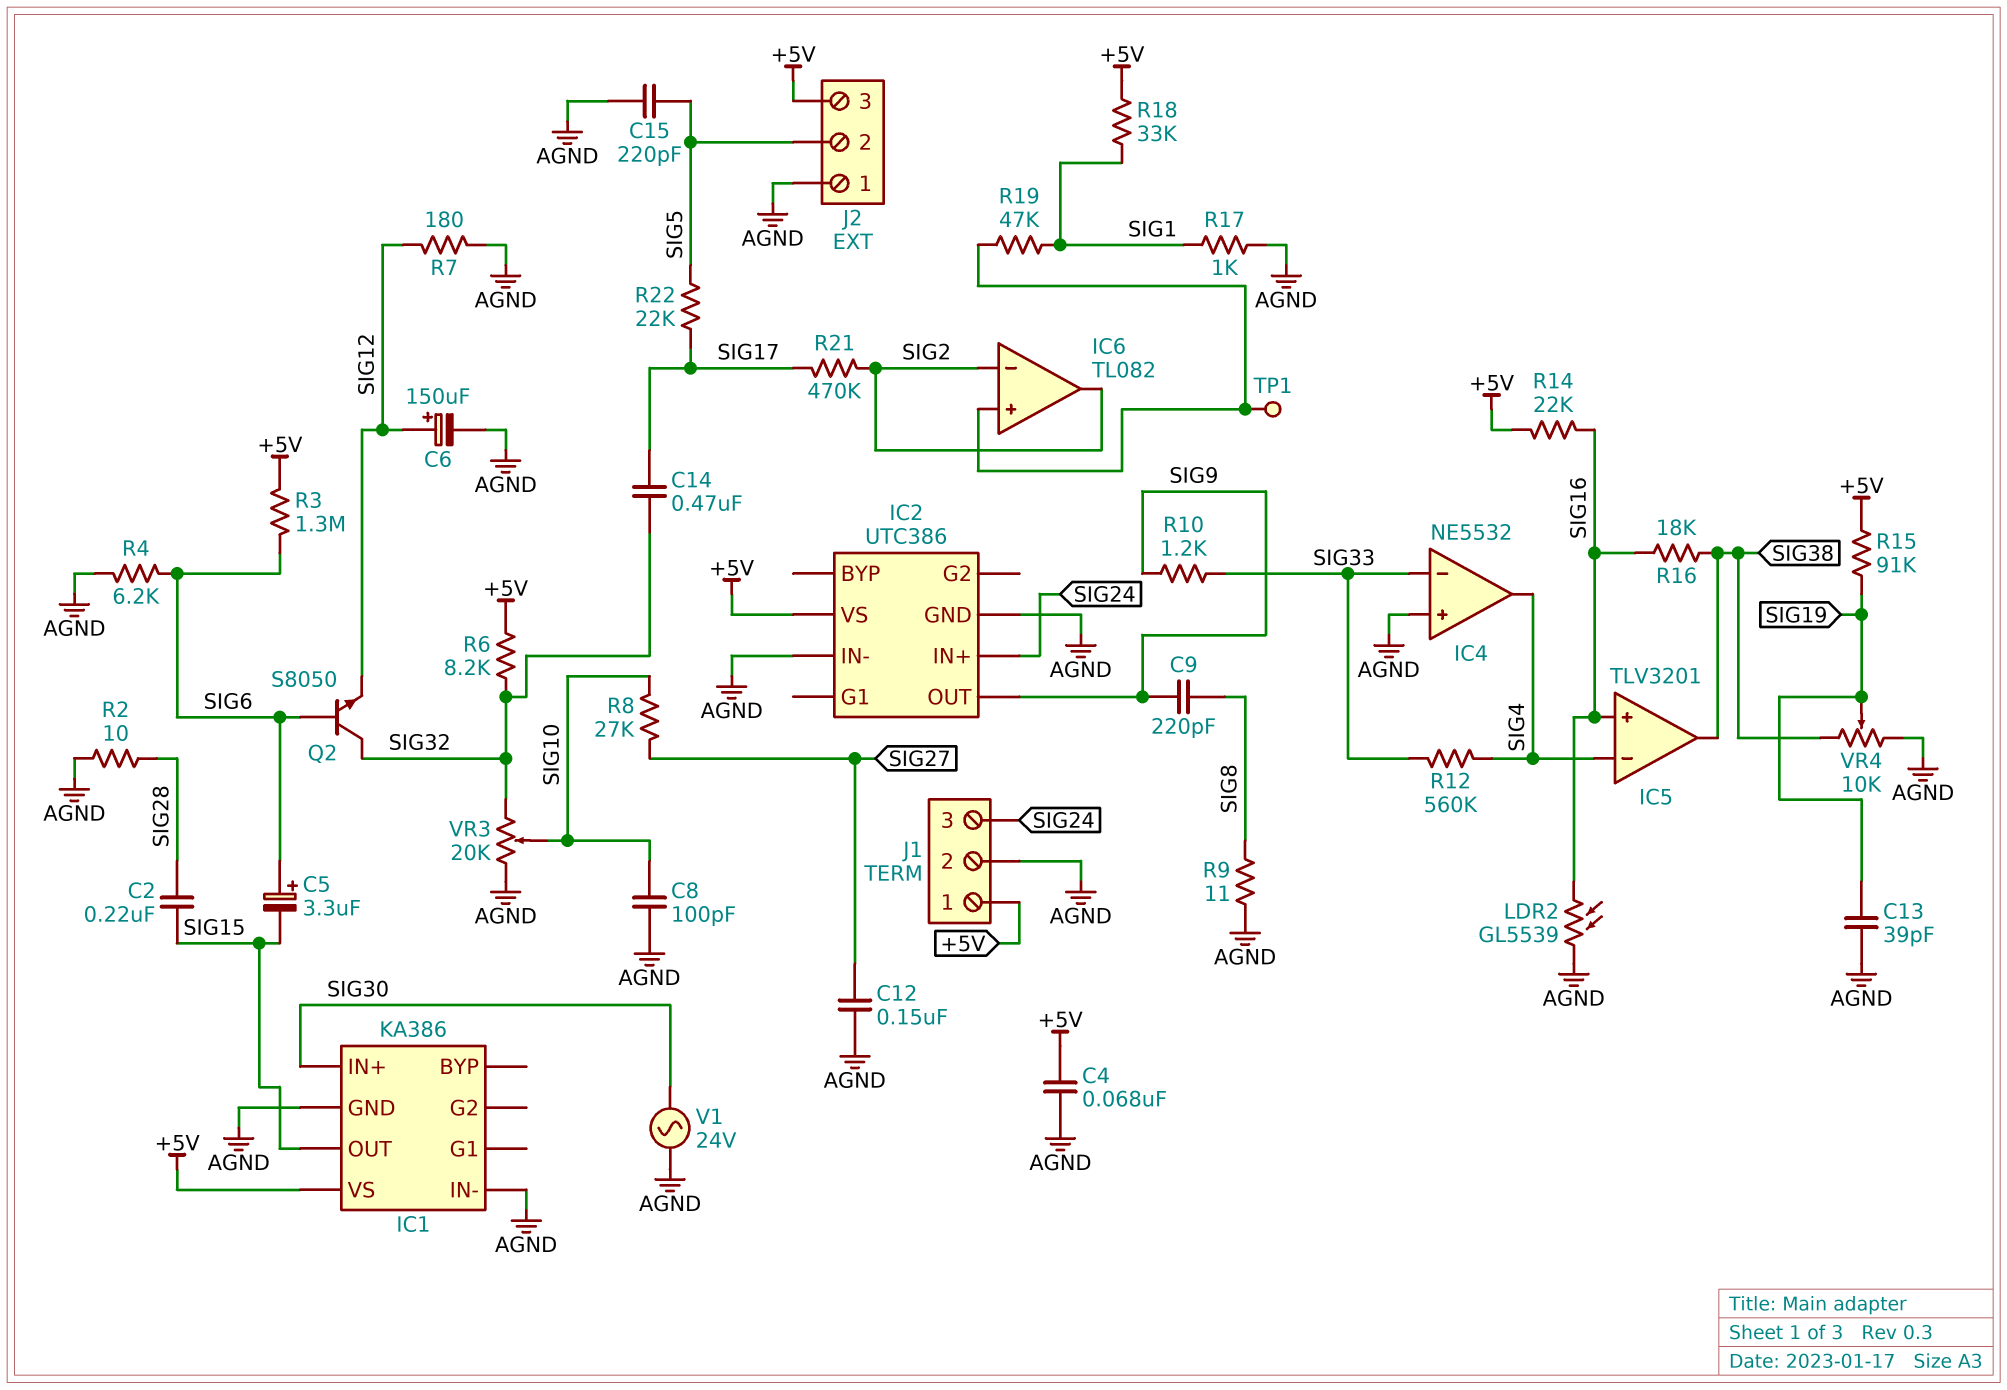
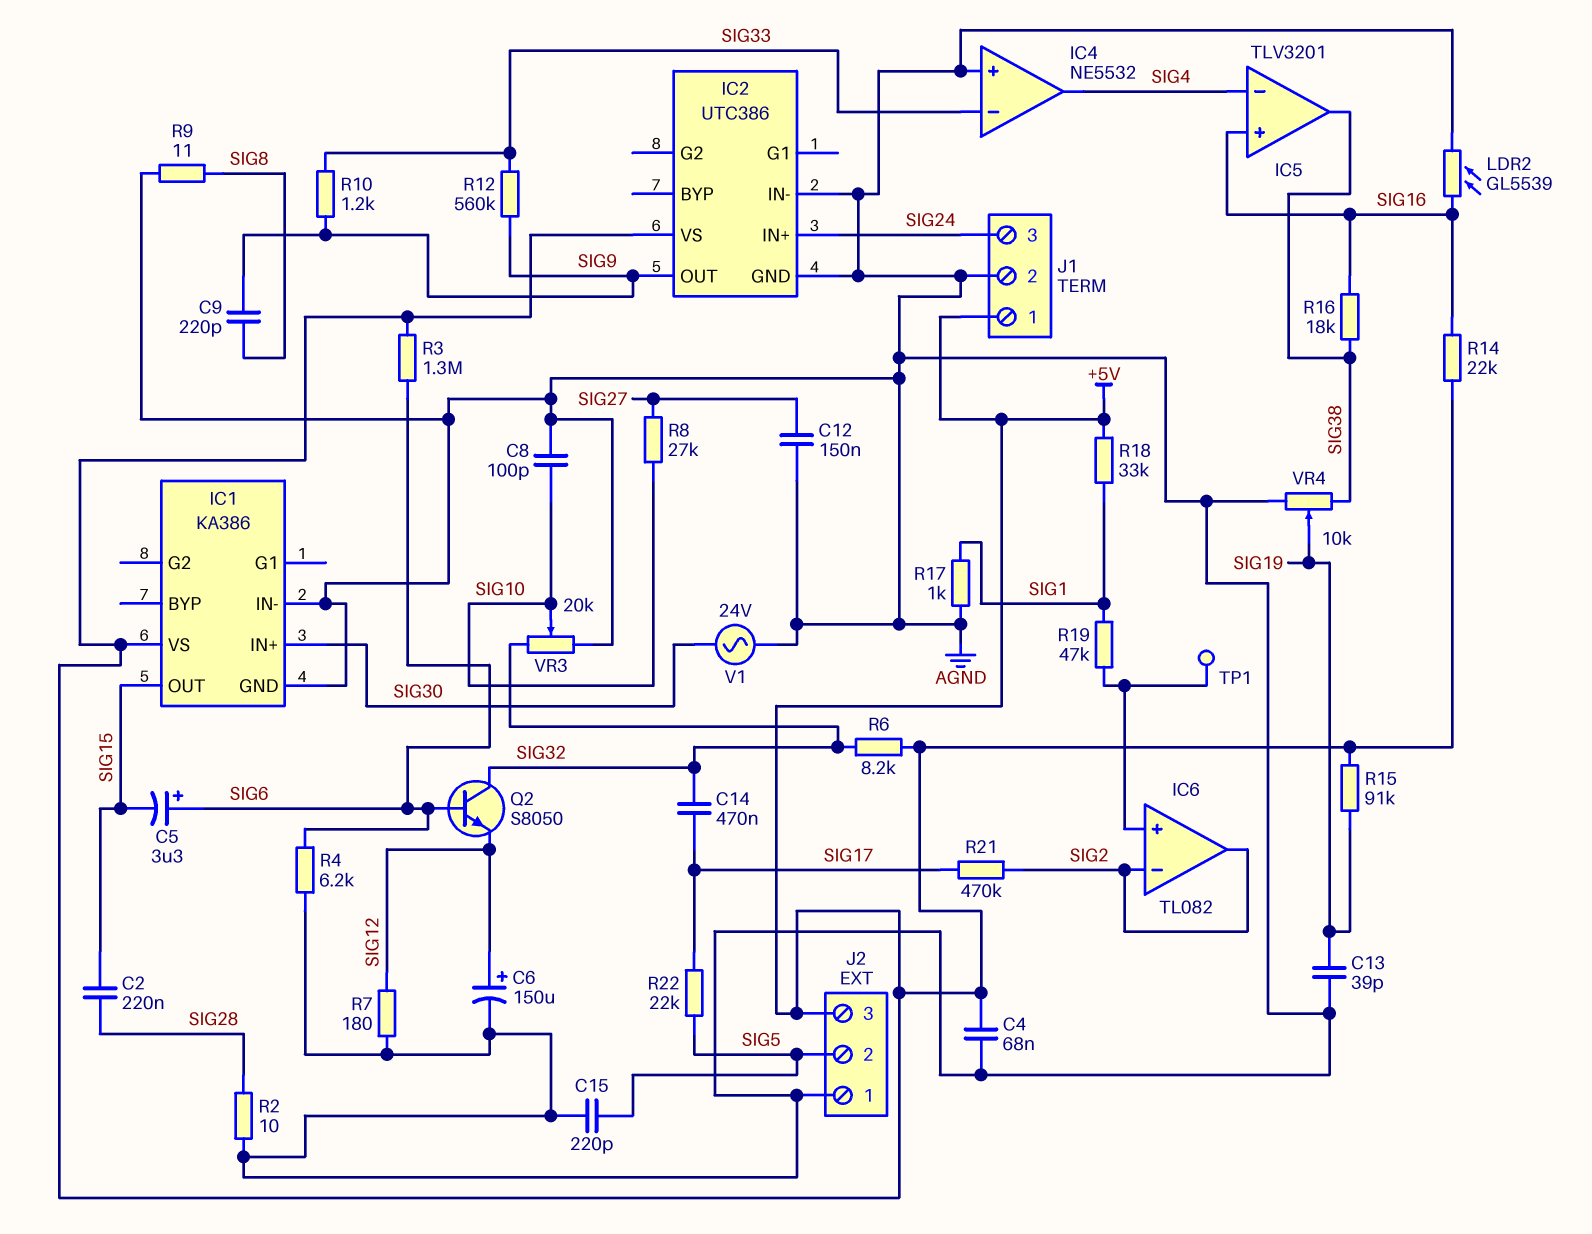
R12: 560k (SIG4, SIG33) -> 560k (SIG9, SIG33)

